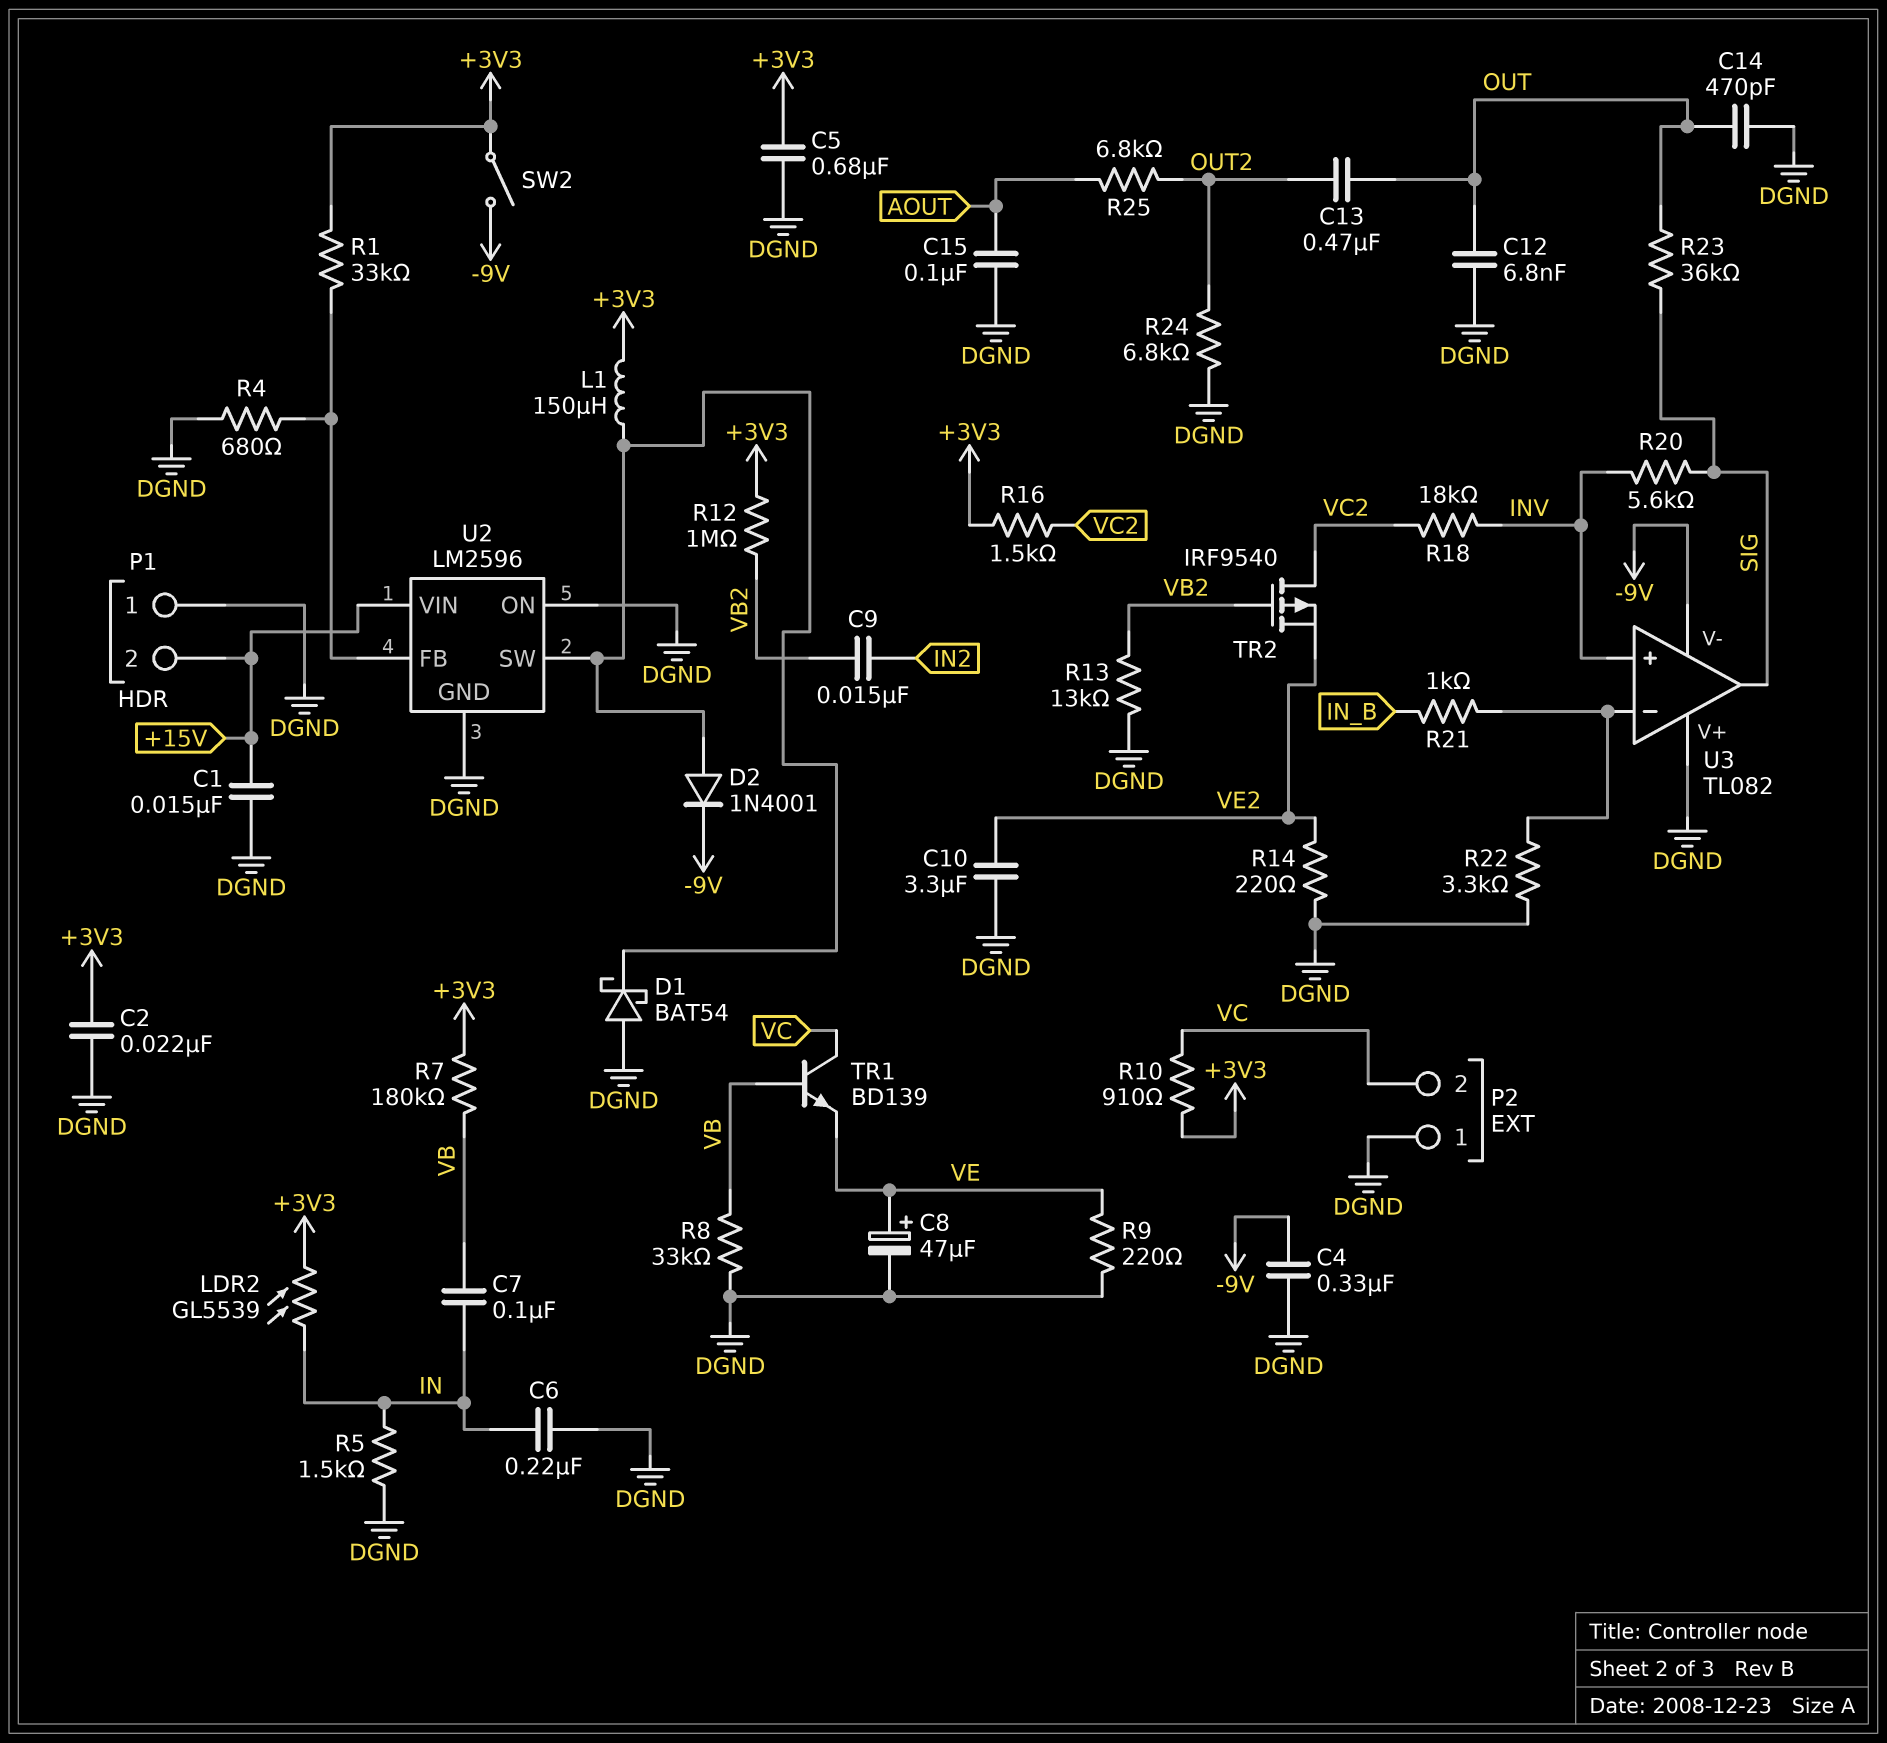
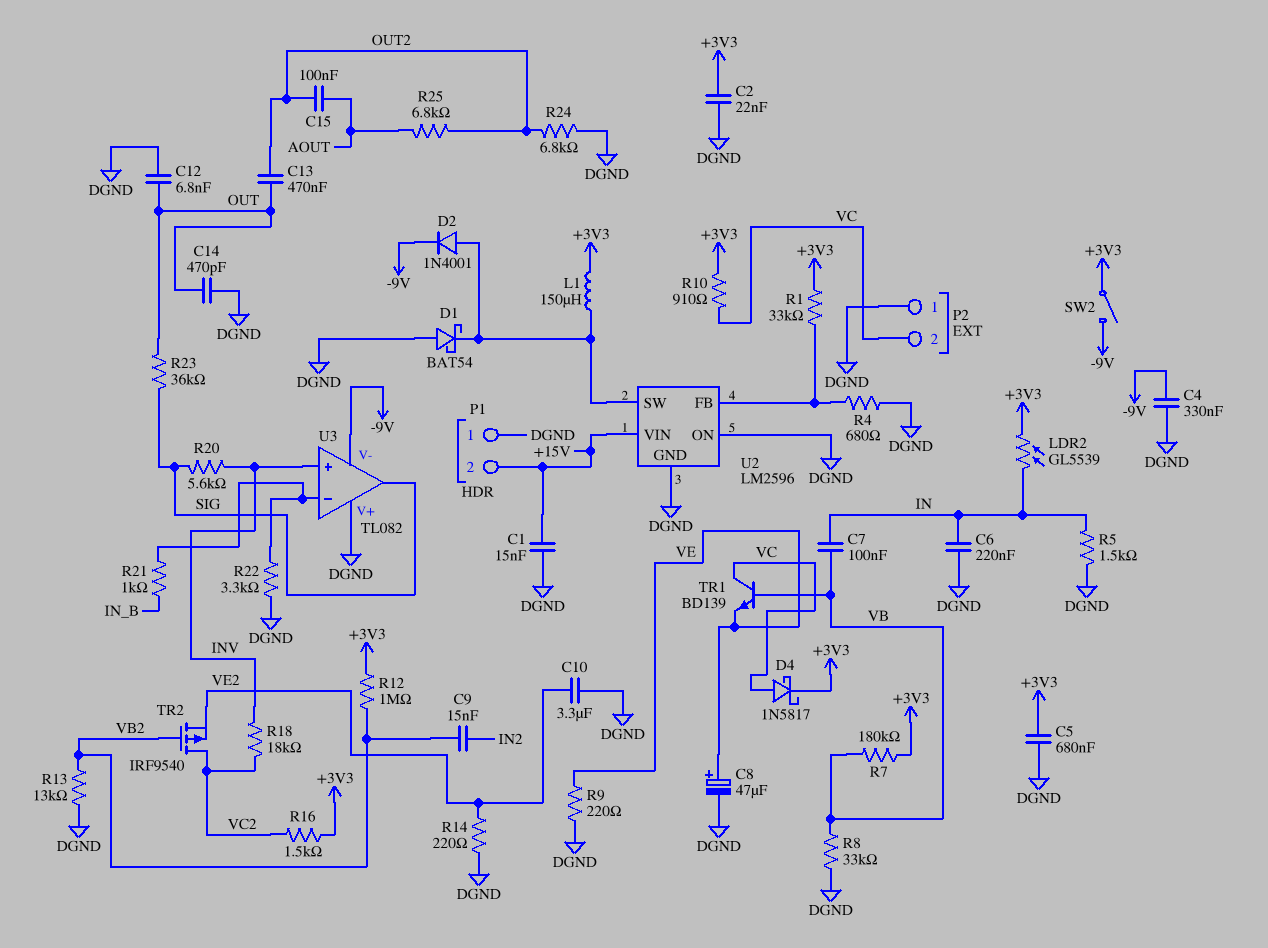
C15: 100nF (AOUT, DGND) -> 100nF (AOUT, OUT2)
D4: none -> schottky 1N5817 (A VC, K +3V3)

